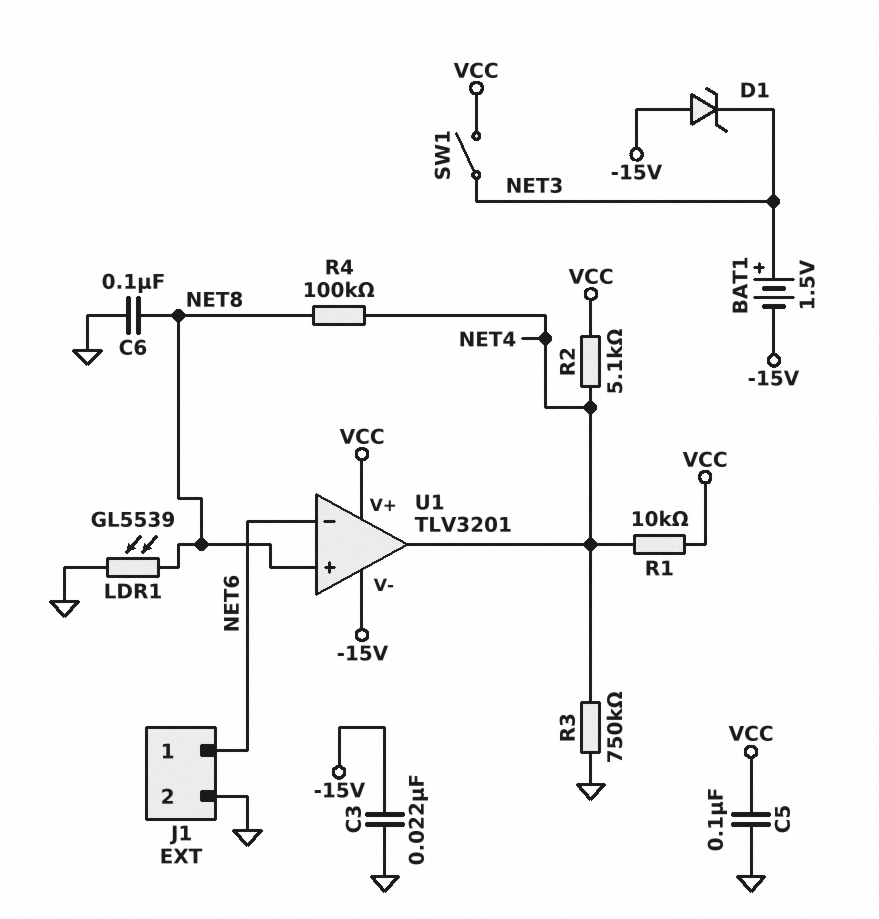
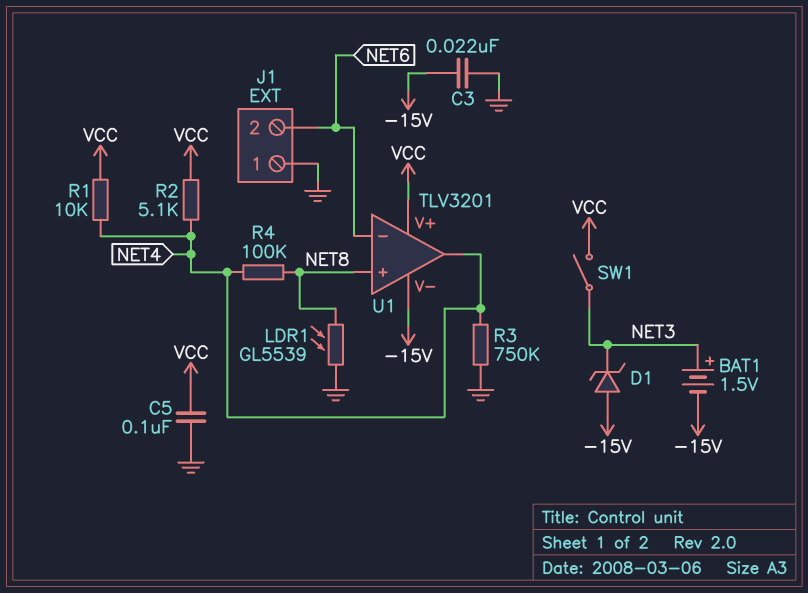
C6: 100nF (GND, NET8) -> none
J1 pin 1: NET6 -> GND
J1 pin 2: GND -> NET6

